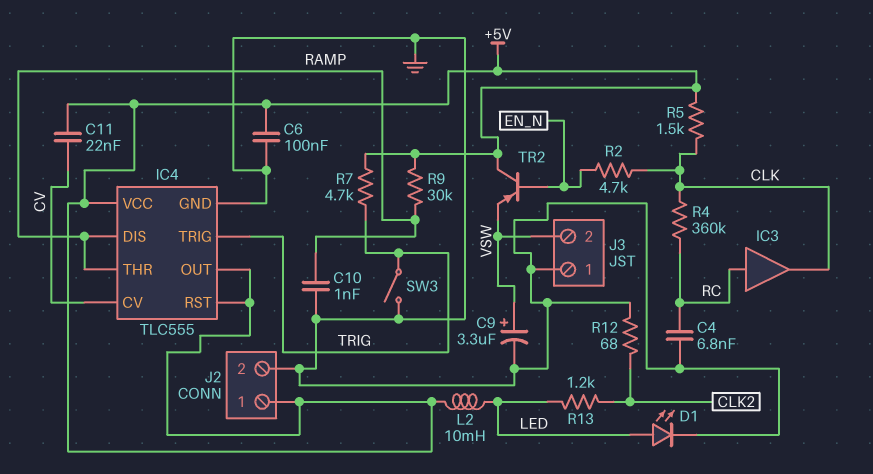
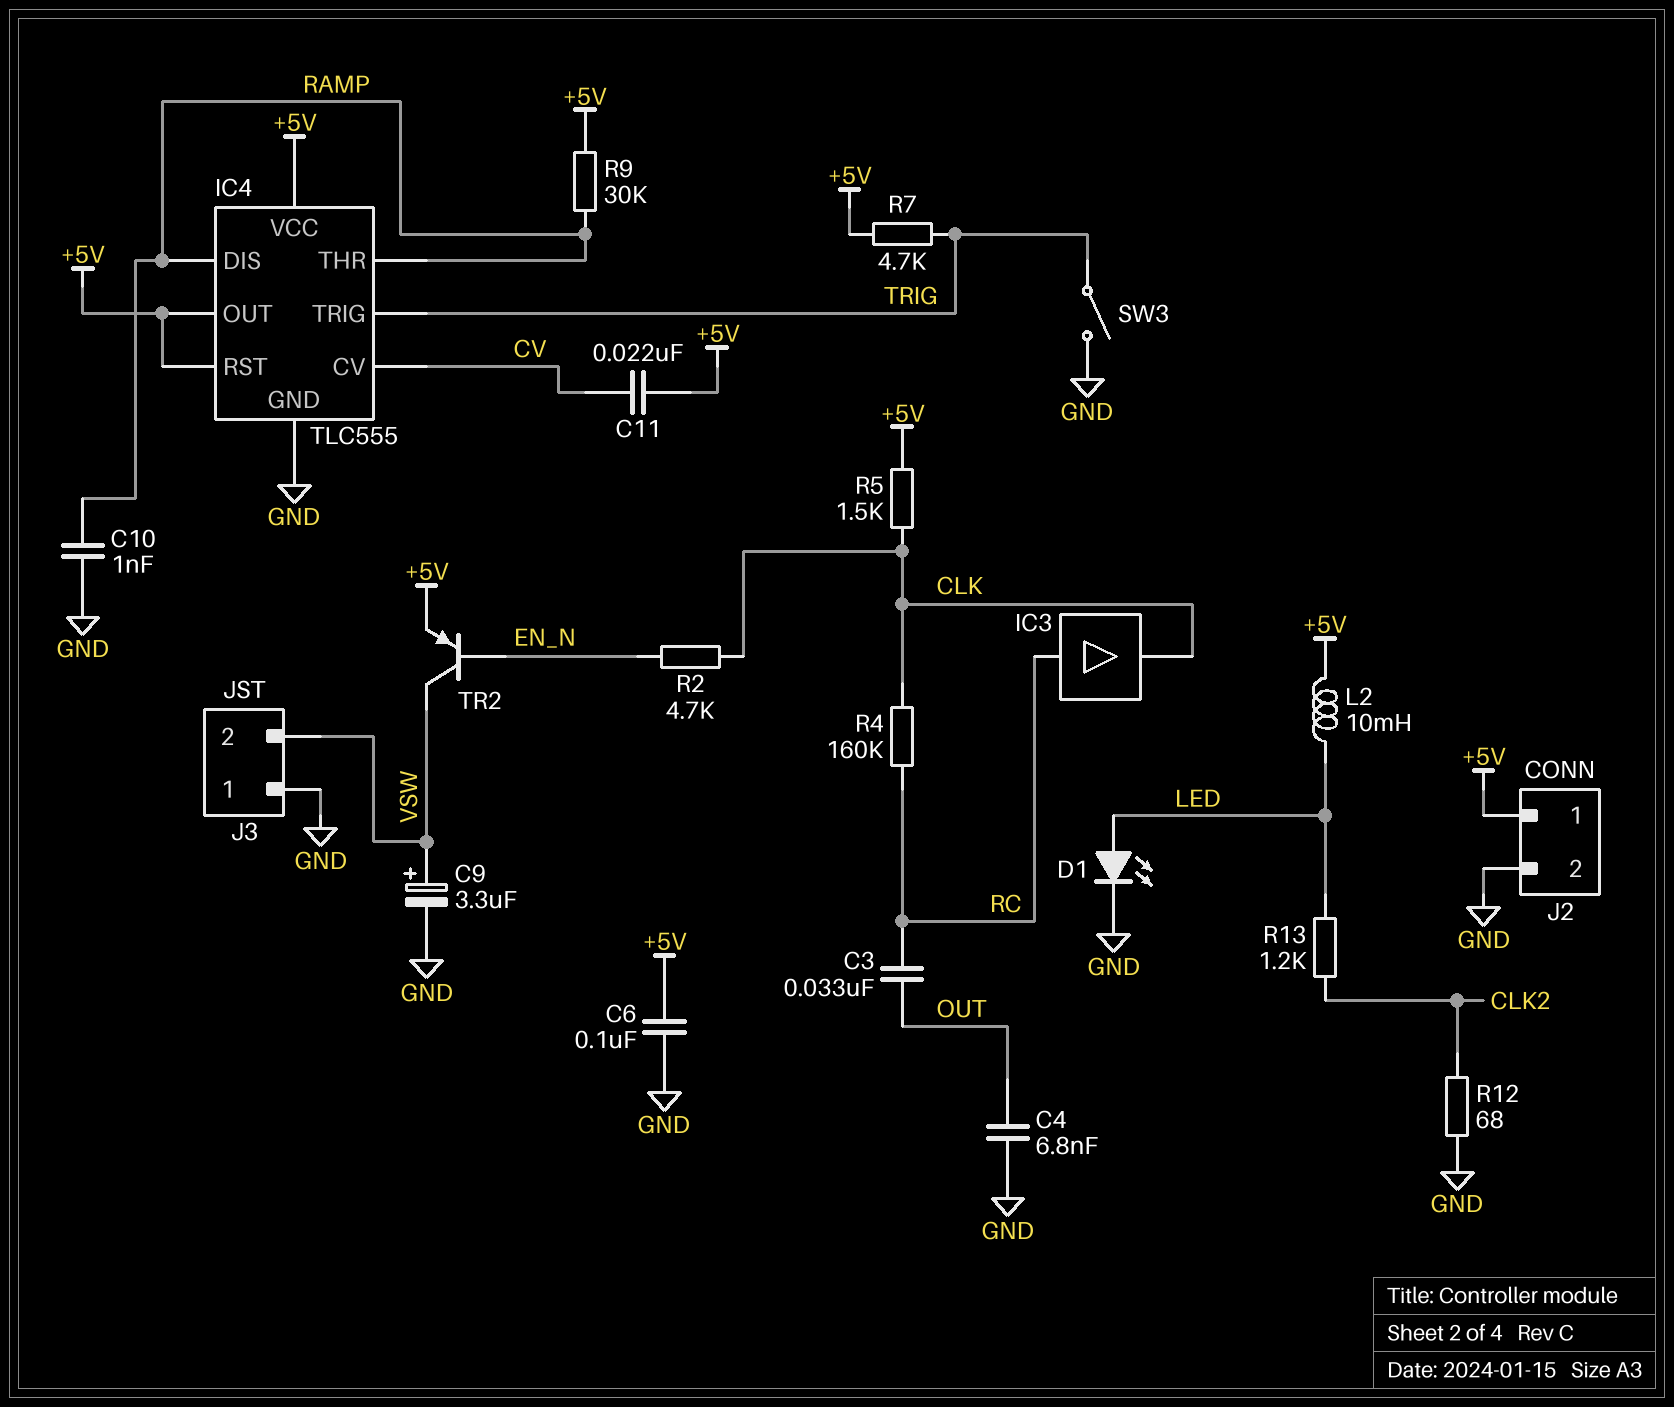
C3: none -> 33nF (OUT, RC)
C4: 6.8nF (GND, RC) -> 6.8nF (GND, OUT)
R4: 360k (CLK, RC) -> 160k (CLK, RC)
TR2: PNP (B EN_N, C +5V, E VSW) -> PNP (B EN_N, C VSW, E +5V)

